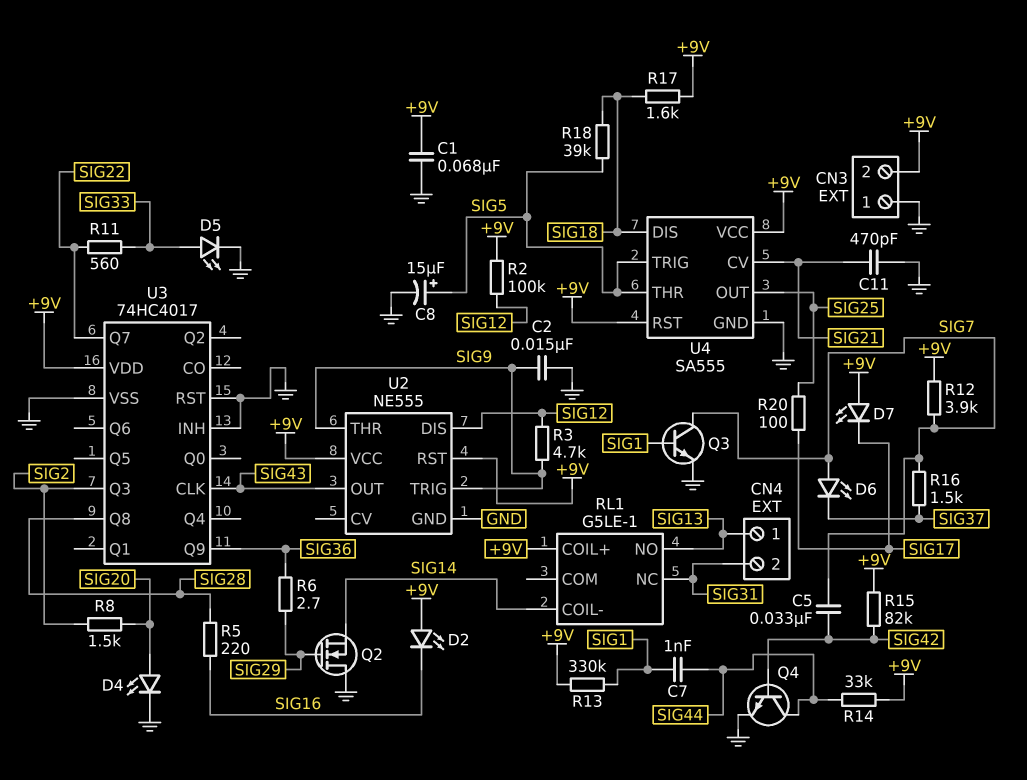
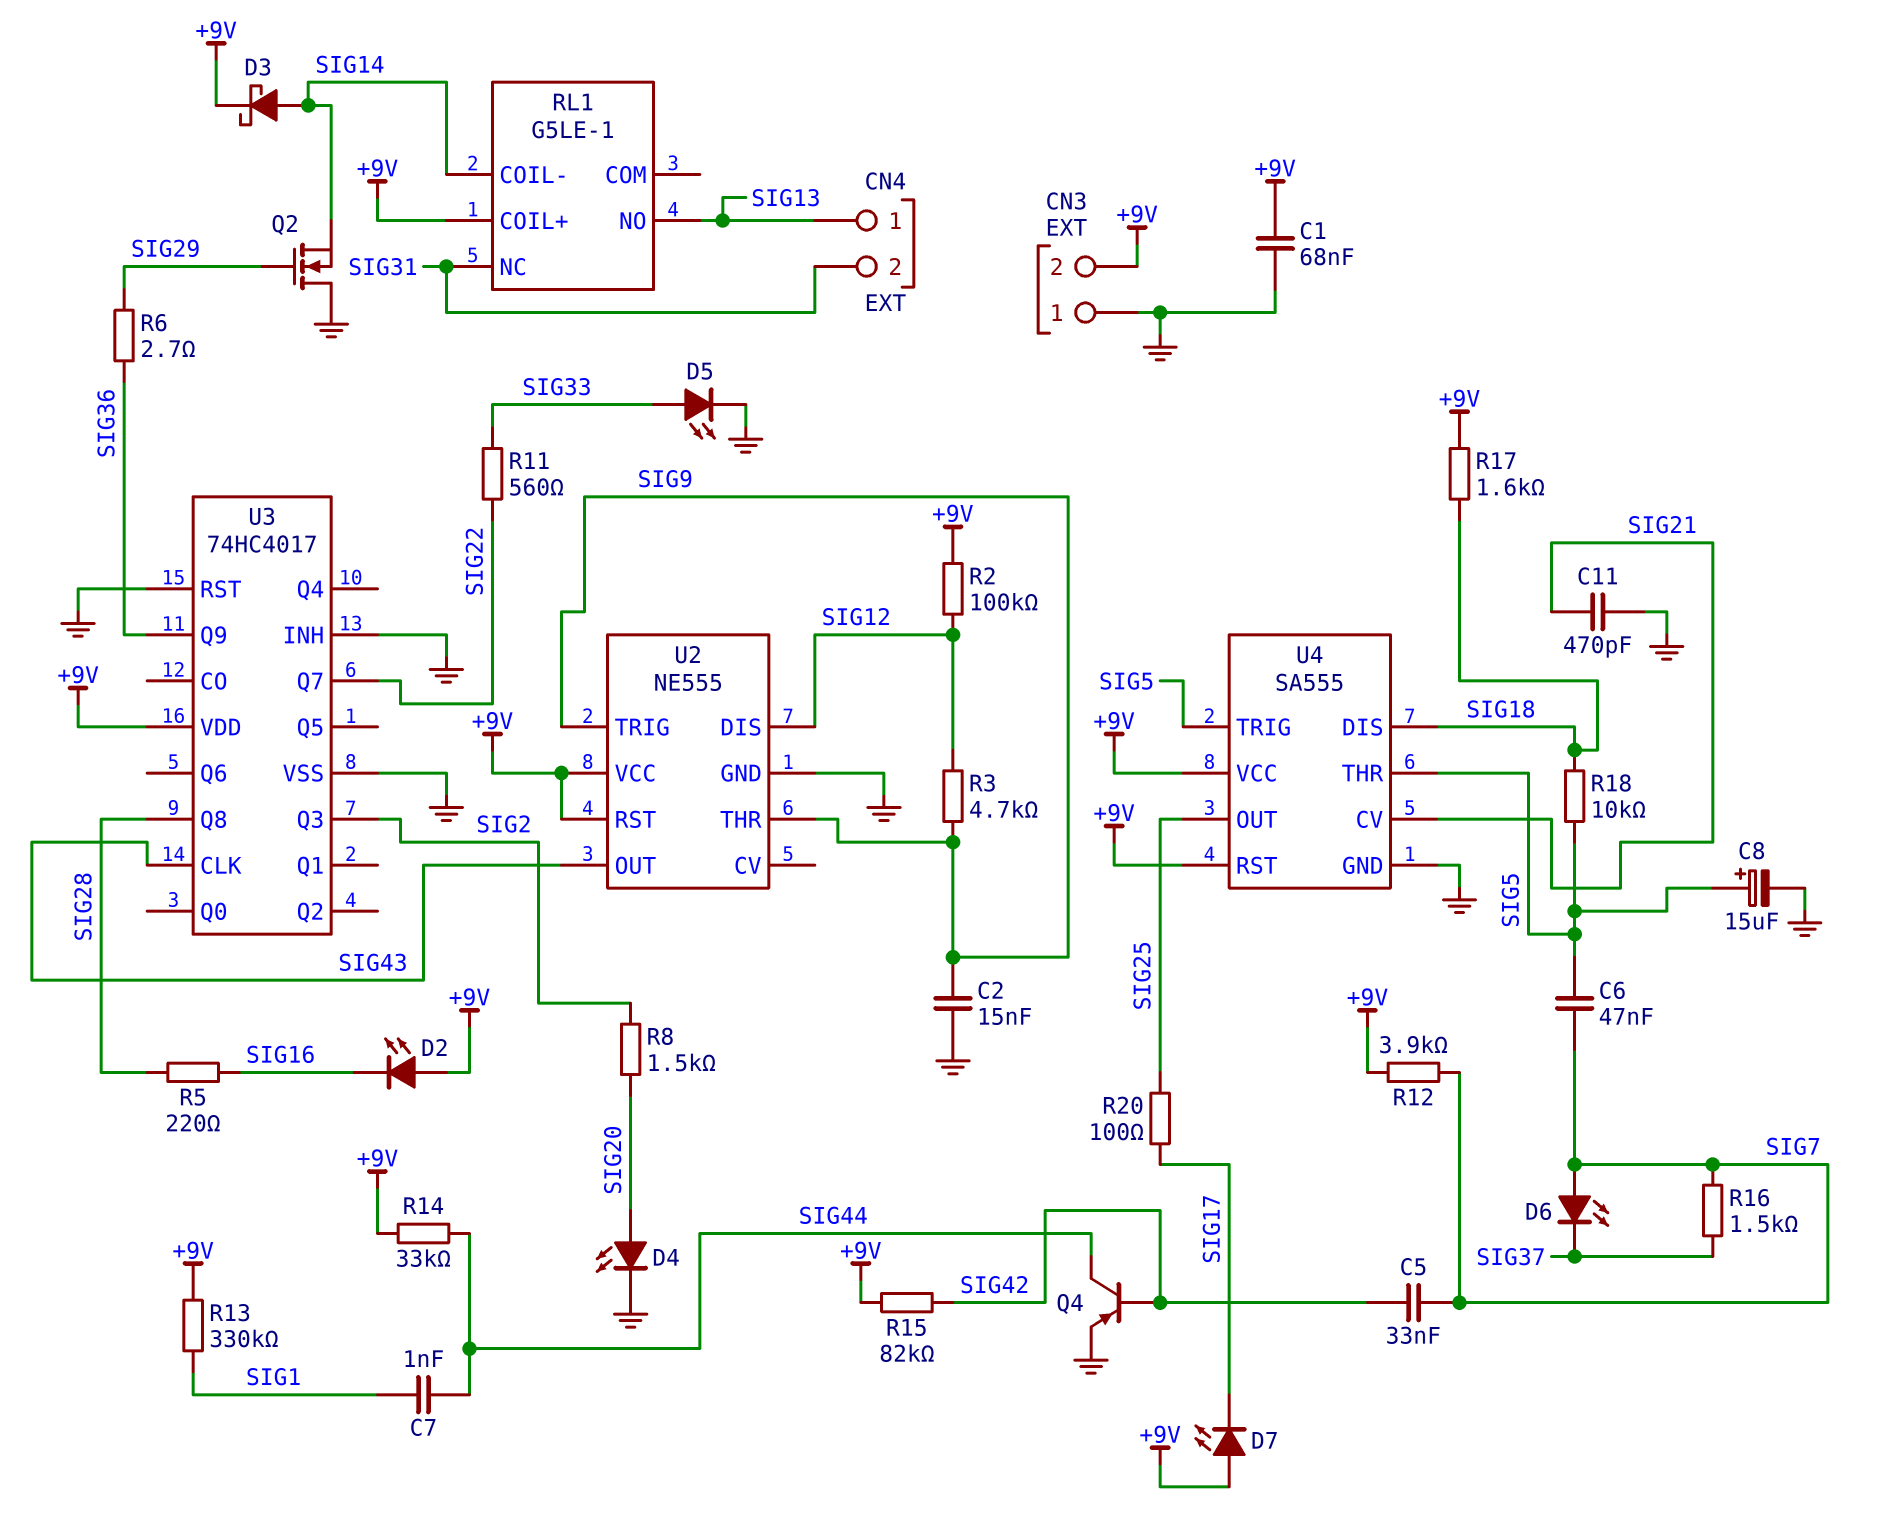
C6: none -> 47nF (SIG5, SIG7)
D3: none -> schottky (A SIG14, K +9V)
Q3: NPN (B SIG1, C SIG7, E GND) -> none
Q4: NPN (B SIG42, C SIG44, E GND) -> PNP (B SIG42, C SIG44, E GND)
R18: 39k (SIG5, SIG18) -> 10k (SIG5, SIG18)

